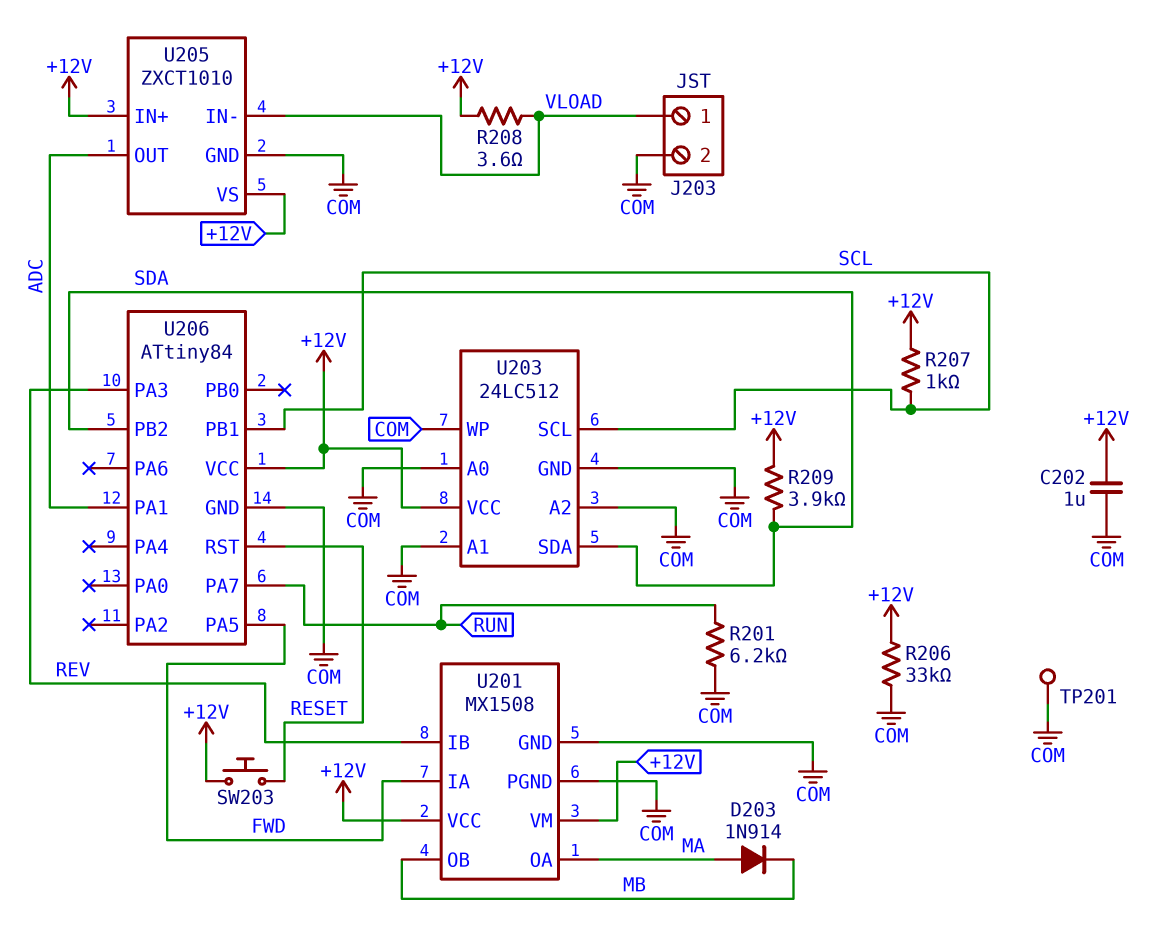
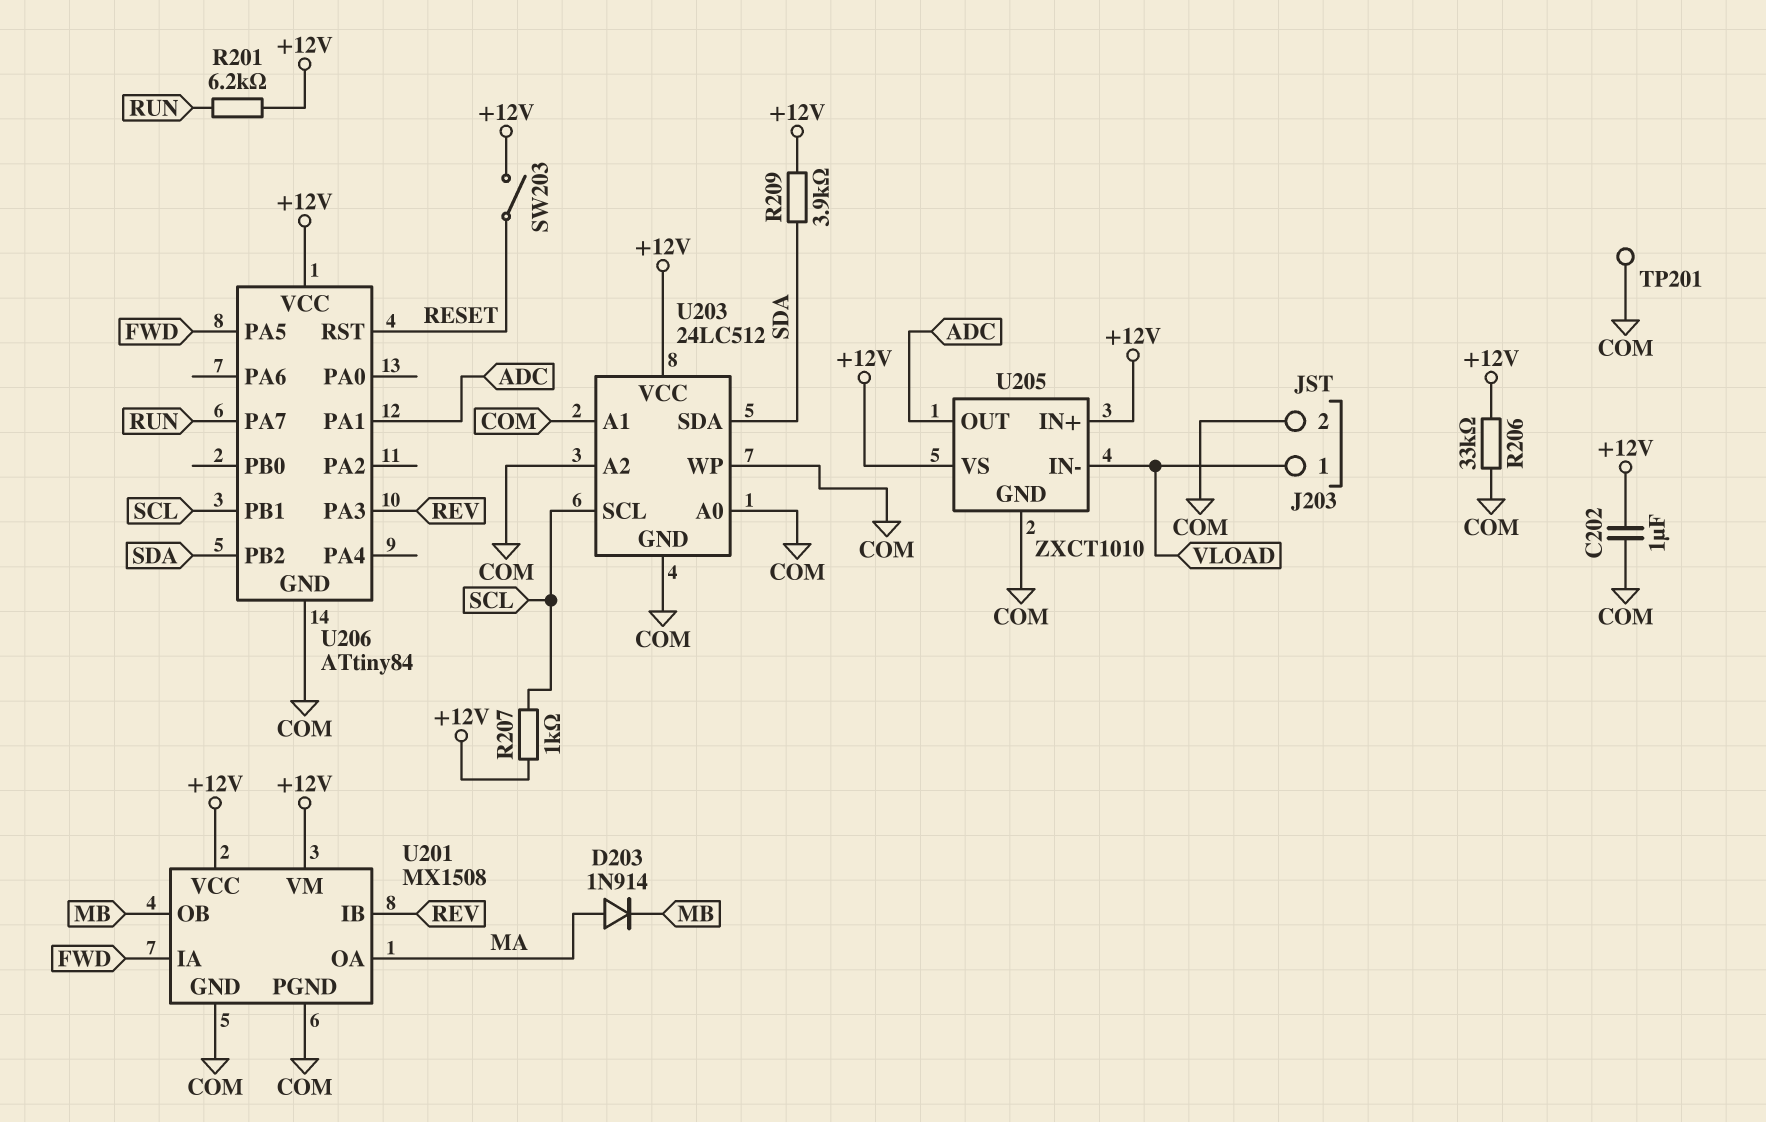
R201: 6.2k (COM, RUN) -> 6.2k (+12V, RUN)
R208: 3.6 (+12V, VLOAD) -> none
SW203: button (+12V, RESET) -> switch (+12V, RESET)

